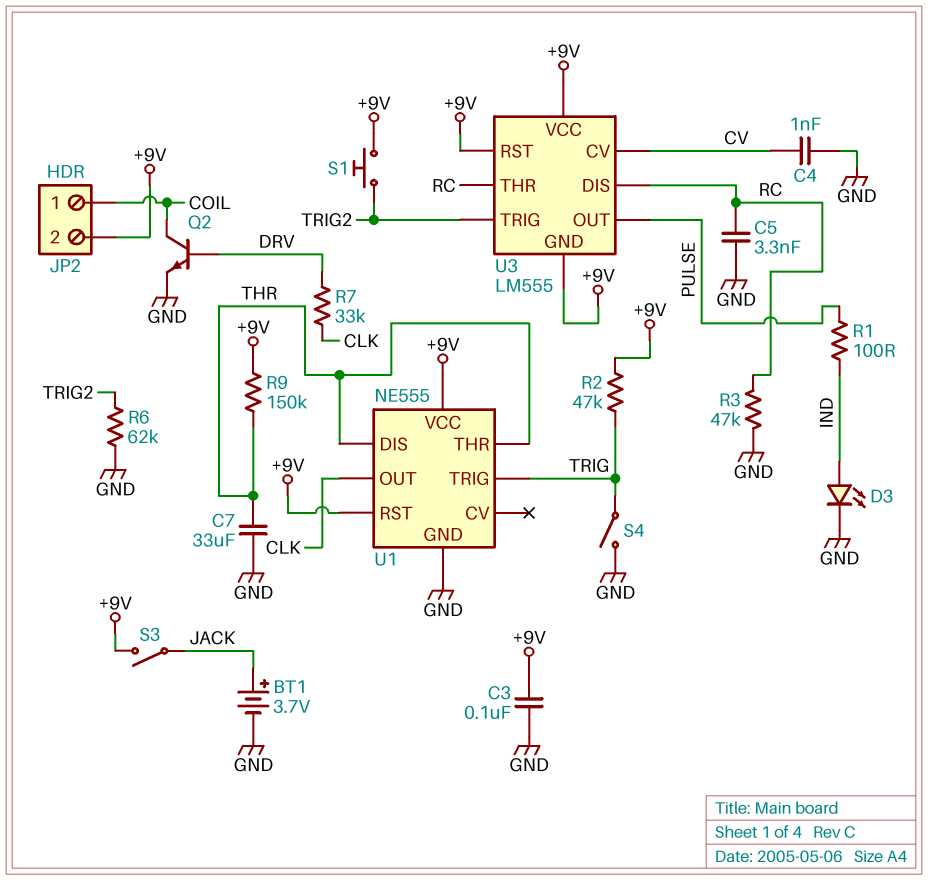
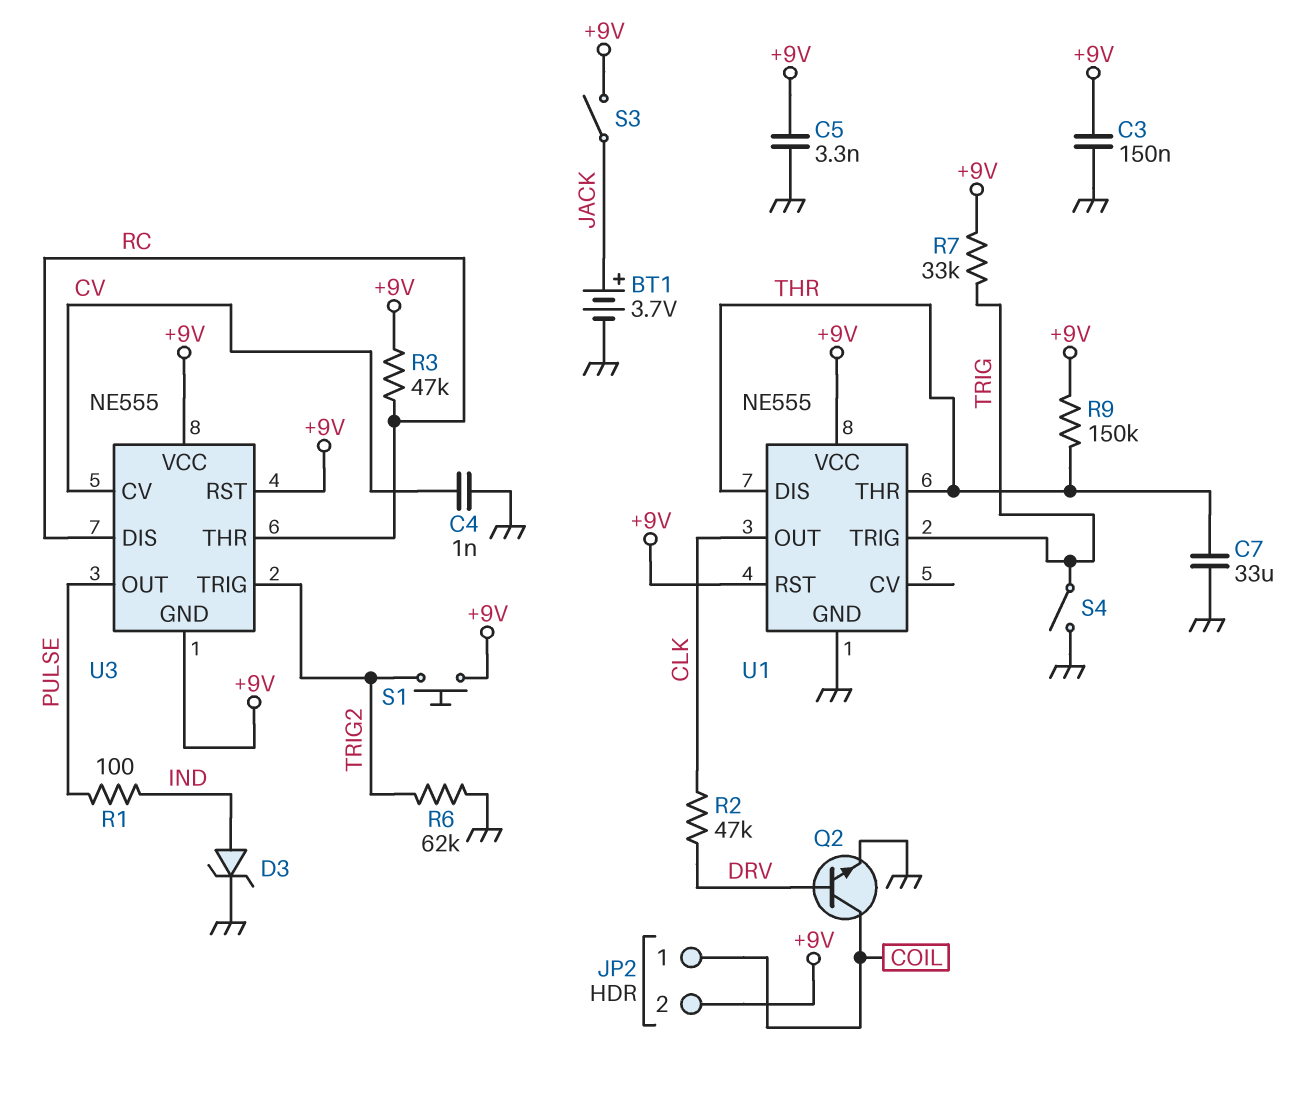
C3: 100nF (+9V, GND) -> 150nF (+9V, GND)
C5: 3.3nF (GND, RC) -> 3.3nF (+9V, GND)
D3: LED (A IND, K GND) -> zener (A IND, K GND)
R2: 47k (+9V, TRIG) -> 47k (CLK, DRV)
R3: 47k (GND, RC) -> 47k (+9V, RC)
R7: 33k (CLK, DRV) -> 33k (+9V, TRIG)
U3: LM555 -> NE555

